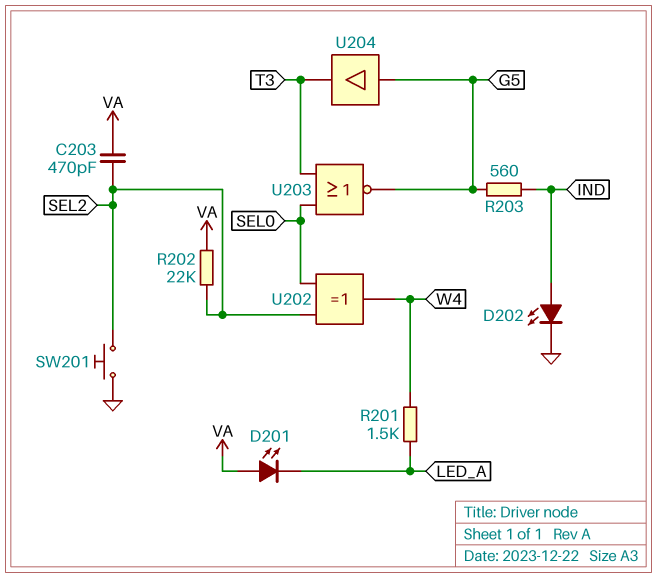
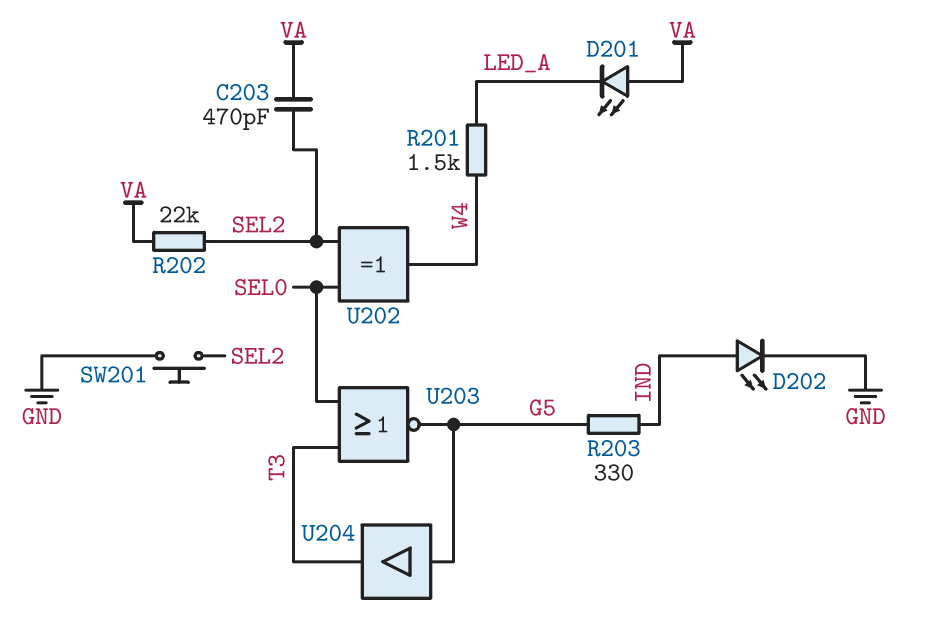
R203: 560 (G5, IND) -> 330 (G5, IND)

